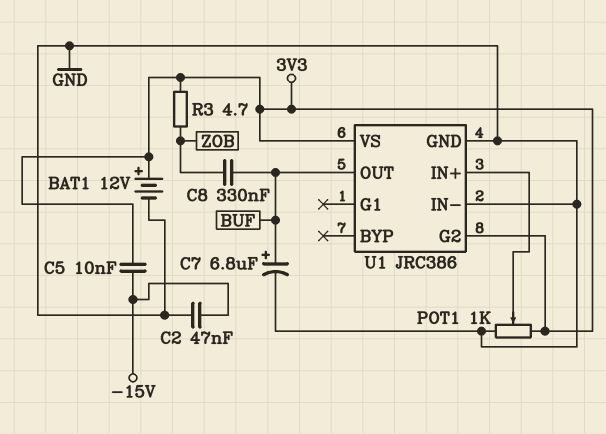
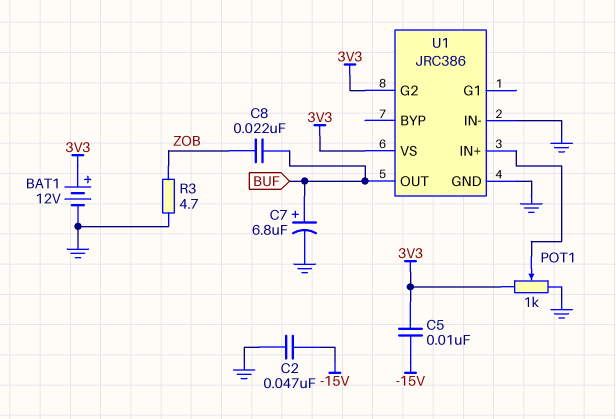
C8: 330nF (BUF, ZOB) -> 22nF (BUF, ZOB)
R3: 4.7 (3V3, ZOB) -> 4.7 (GND, ZOB)

